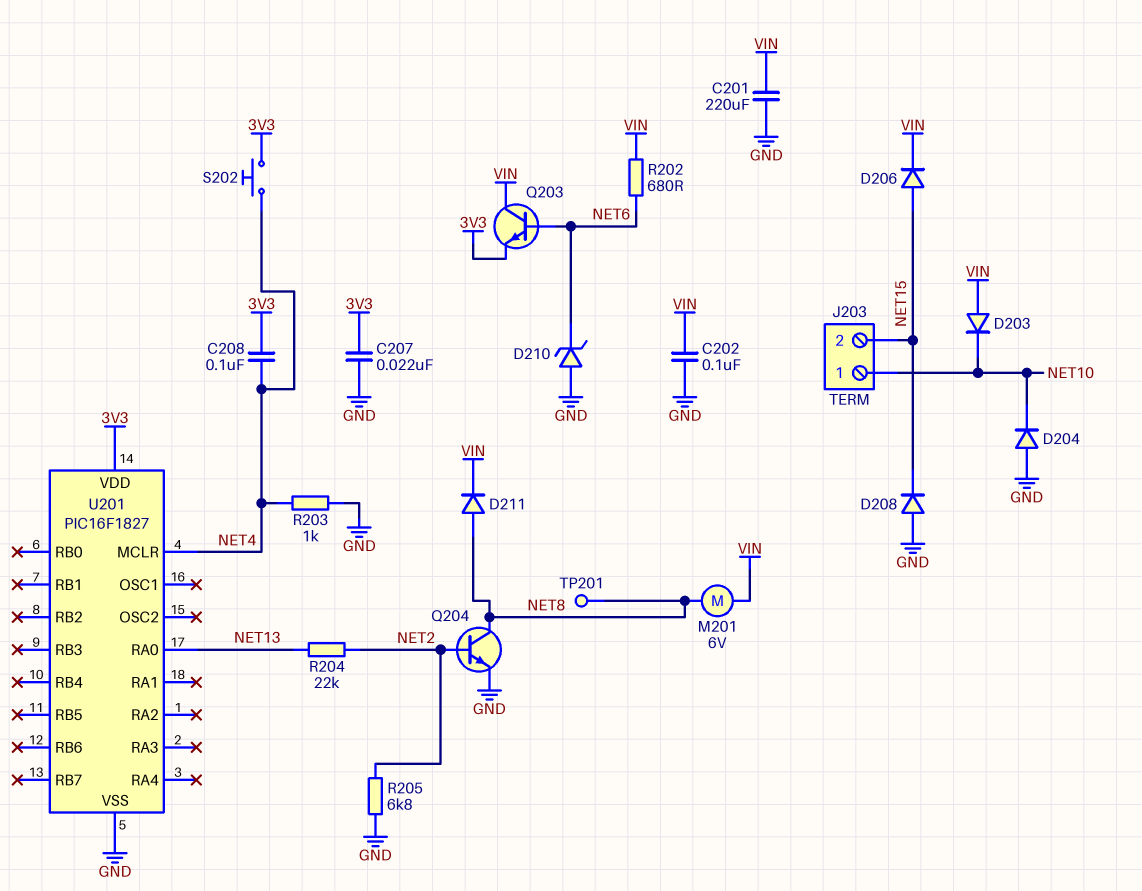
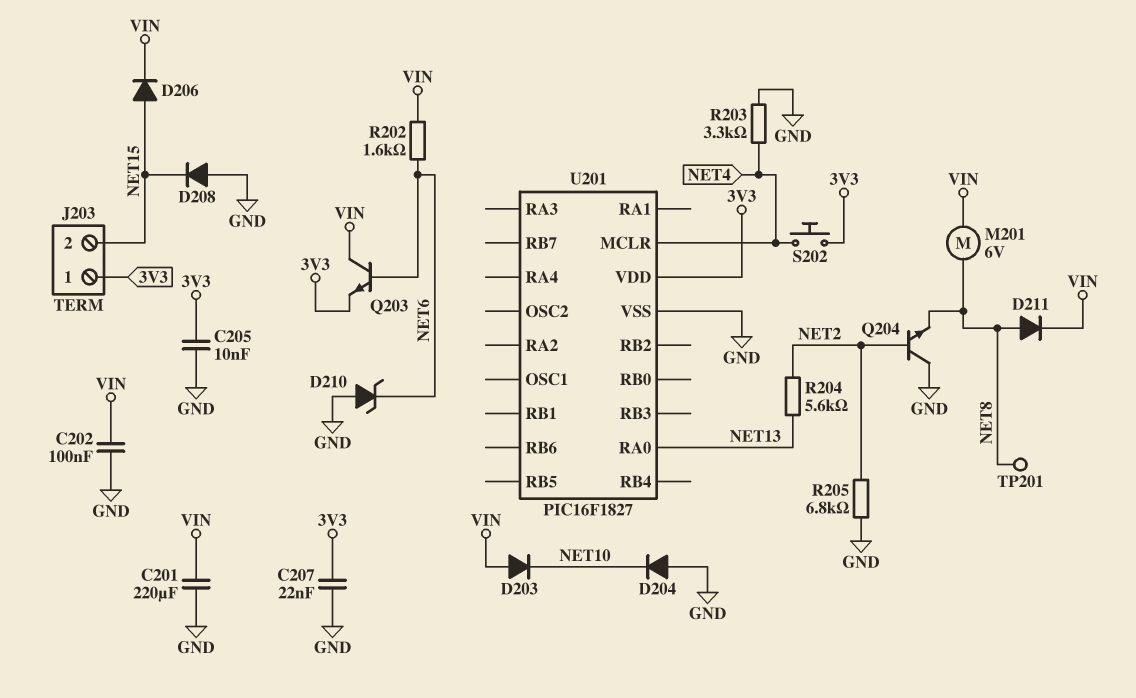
C205: none -> 10nF (3V3, GND)
C208: 100nF (3V3, NET4) -> none
J203 pin 1: NET10 -> 3V3
Q204: NPN (B NET2, C NET8, E GND) -> NPN (B NET2, C GND, E NET8)
R202: 680 (NET6, VIN) -> 1.6k (NET6, VIN)
R203: 1k (GND, NET4) -> 3.3k (GND, NET4)
R204: 22k (NET2, NET13) -> 5.6k (NET2, NET13)

